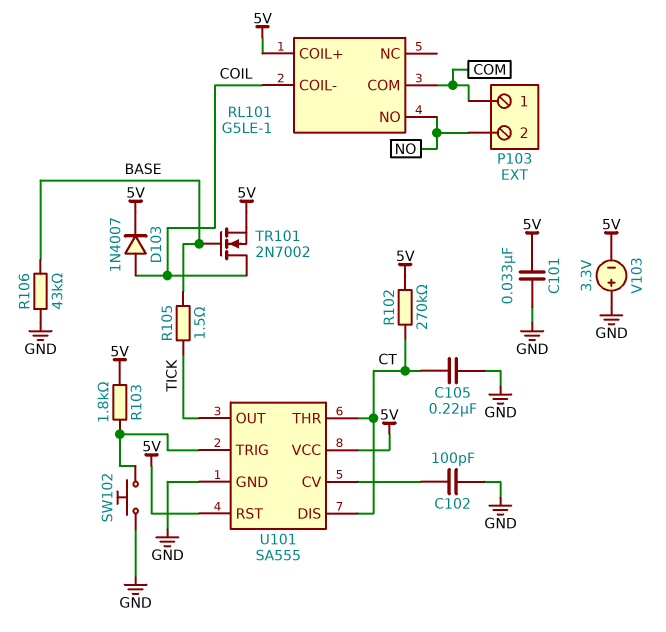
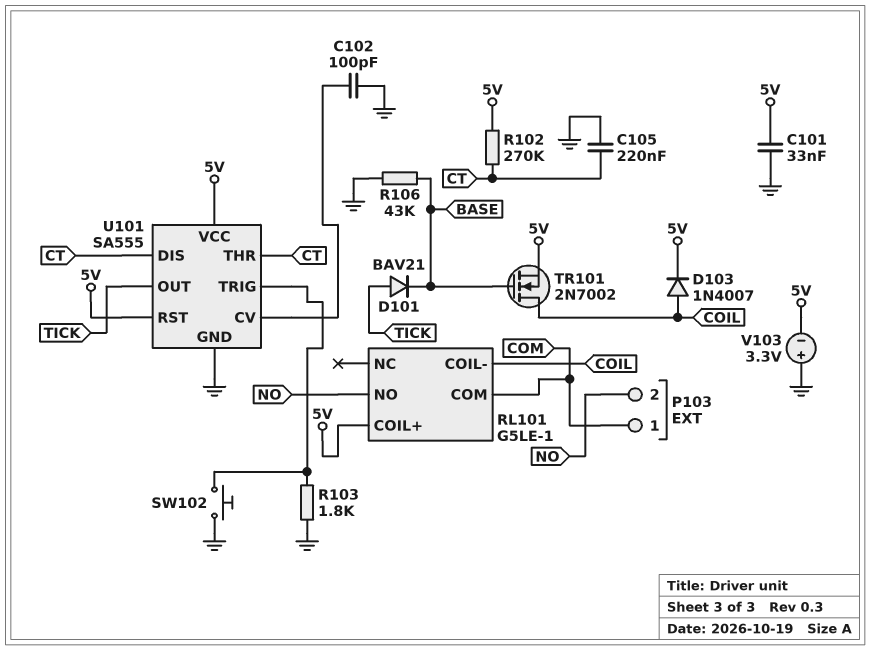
D101: none -> diode BAV21 (A TICK, K BASE)
R103: 1.8k (5V, U101/TRIG) -> 1.8k (GND, U101/TRIG)
R105: 1.5 (BASE, TICK) -> none

